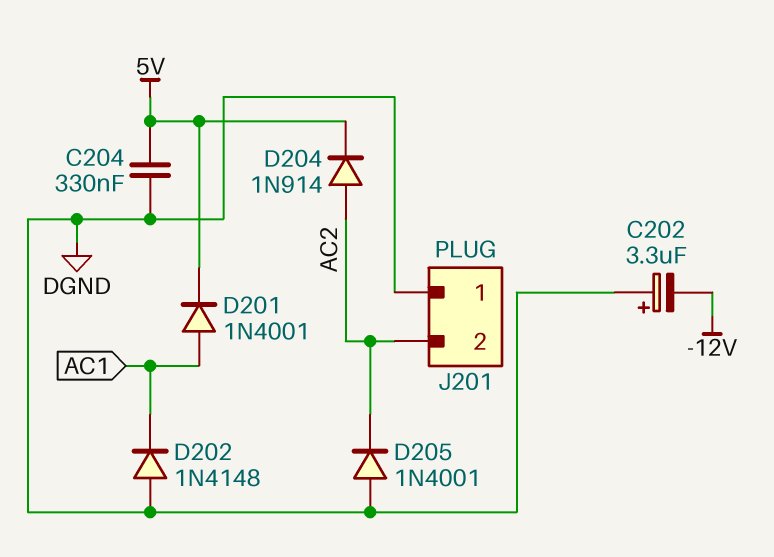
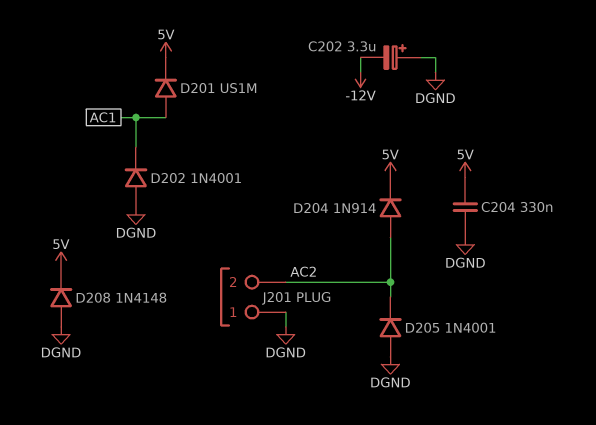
D201: diode 1N4001 (A AC1, K 5V) -> diode US1M (A AC1, K 5V)
D202: diode 1N4148 (A DGND, K AC1) -> diode 1N4001 (A DGND, K AC1)
D208: none -> diode 1N4148 (A DGND, K 5V)

